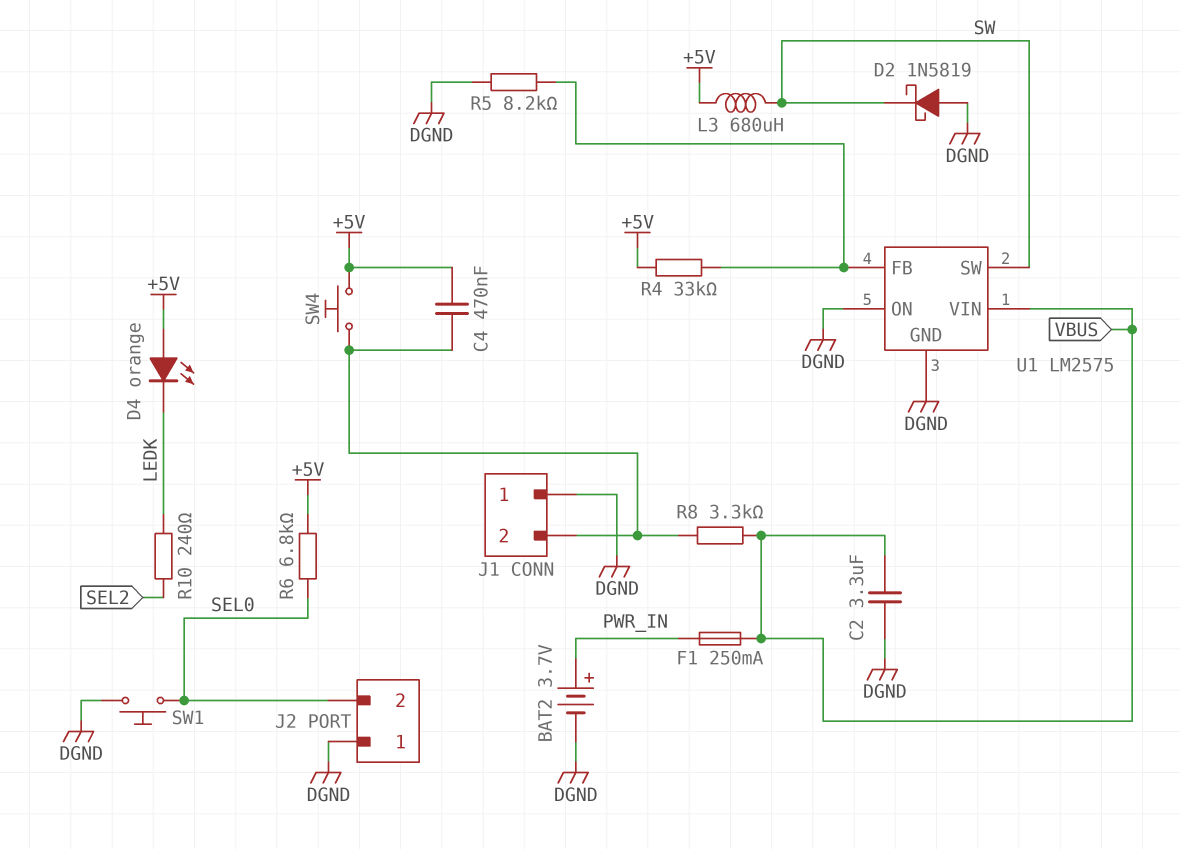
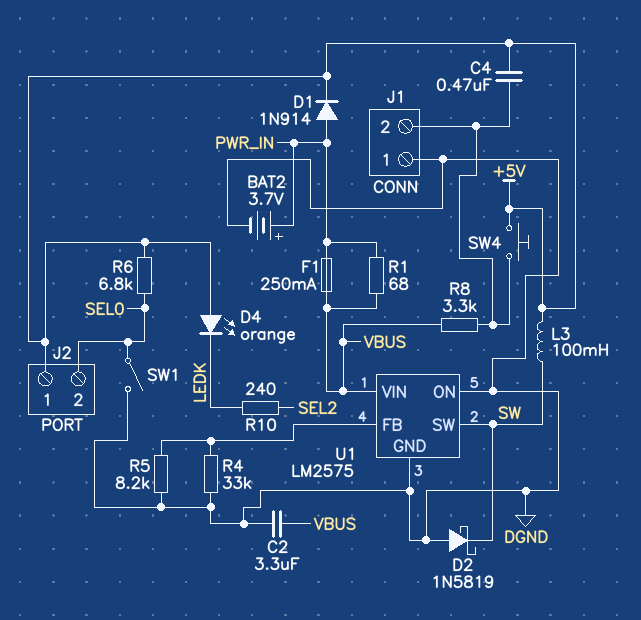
D1: none -> diode 1N914 (A PWR_IN, K +5V)
J2 pin 1: DGND -> +5V
L3: 680uH (+5V, SW) -> 100mH (+5V, SW)
R1: none -> 68 (PWR_IN, VBUS)
R4: 33k (+5V, U1/FB) -> 33k (DGND, U1/FB)
SW1: button (DGND, SEL0) -> switch (DGND, SEL0)

